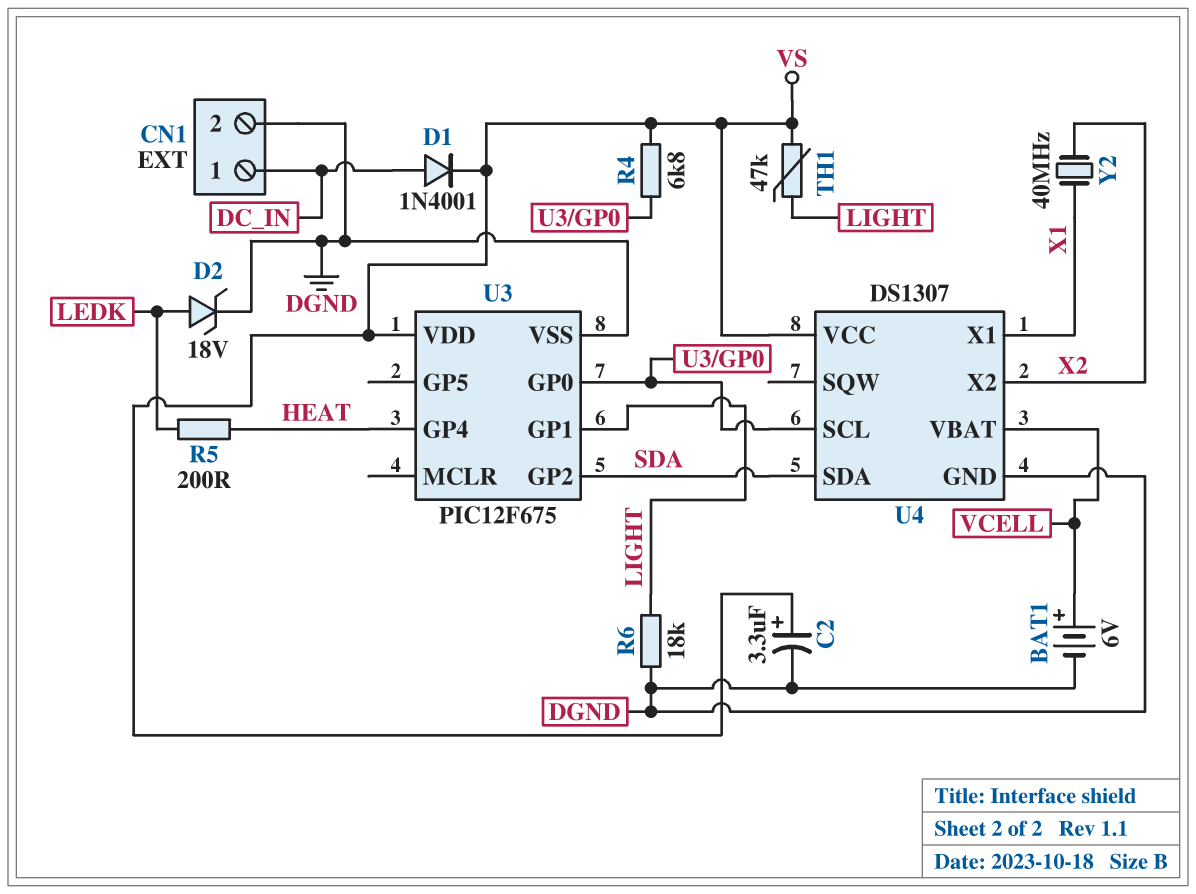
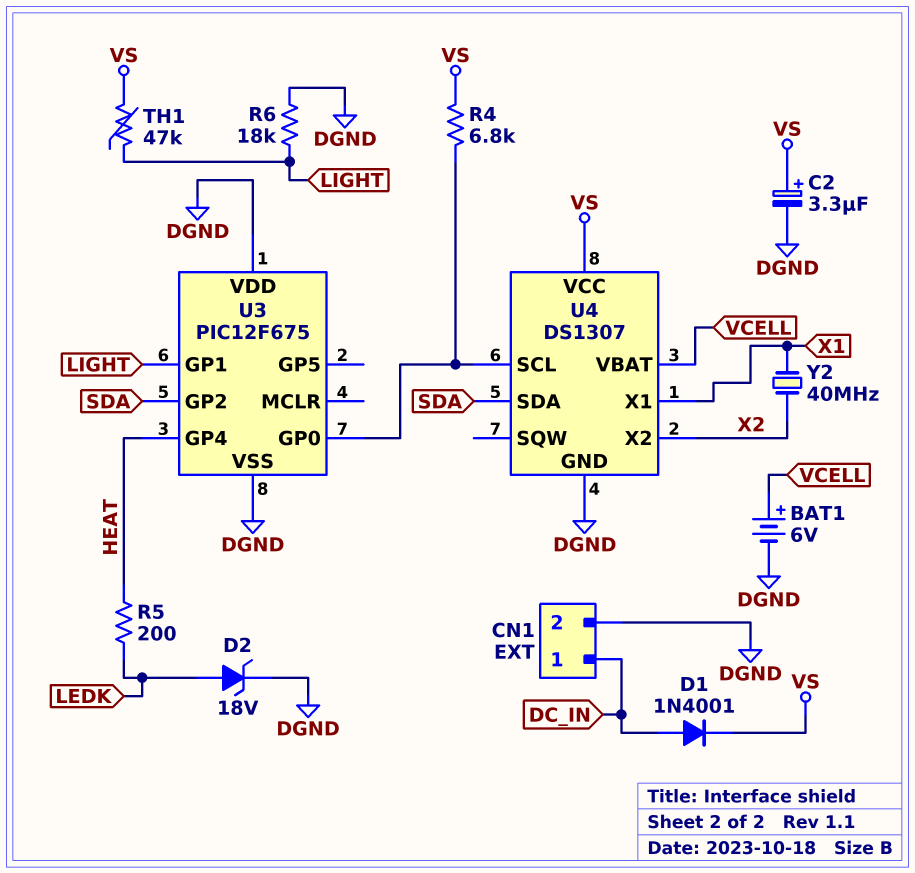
U3 pin VDD: VS -> DGND

